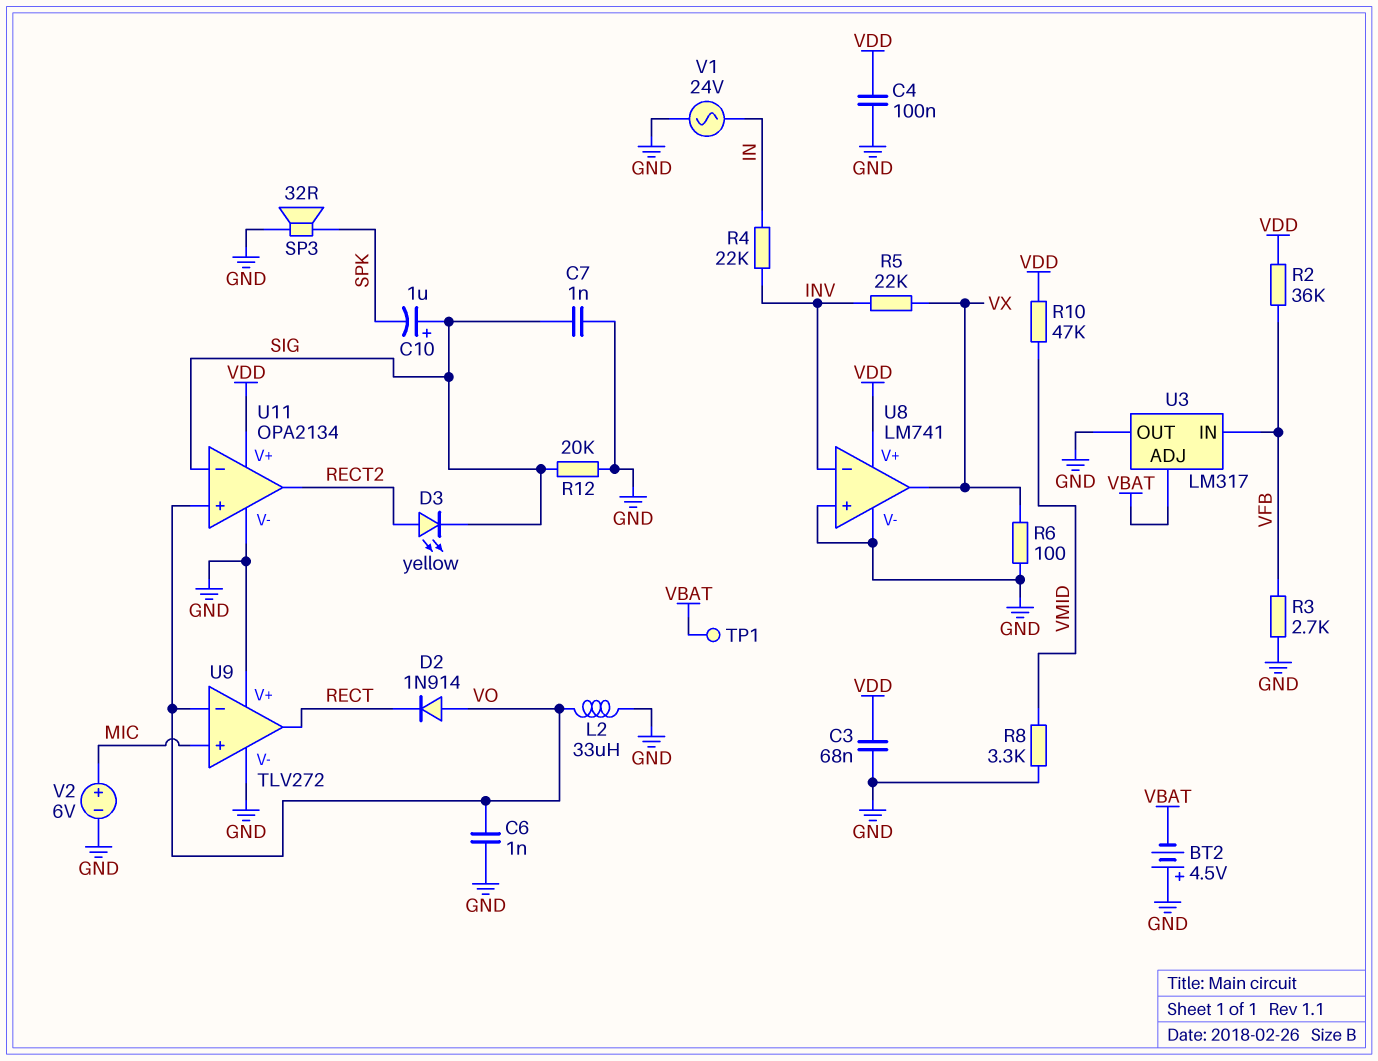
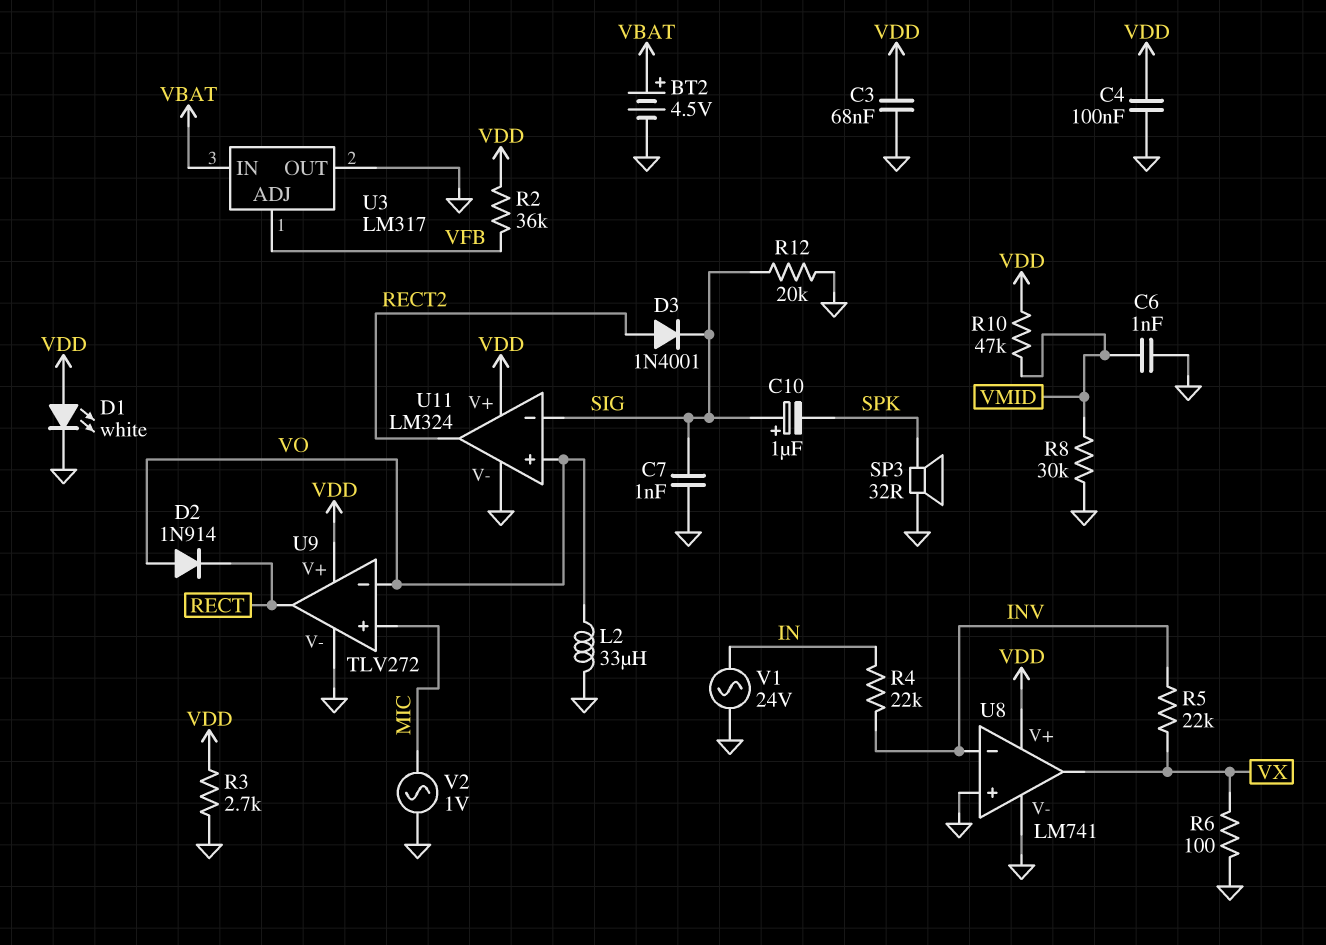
BT2: 4.5V (plus GND, minus VBAT) -> 4.5V (plus VBAT, minus GND)
C6: 1nF (GND, VO) -> 1nF (GND, VMID)
D1: none -> LED white (A VDD, K GND)
D3: LED yellow (A RECT2, K SIG) -> diode 1N4001 (A RECT2, K SIG)
R3: 2.7k (GND, VFB) -> 2.7k (GND, VDD)
R8: 3.3k (GND, VMID) -> 30k (GND, VMID)
TP1: test point (VBAT) -> none
U3 pin ADJ: VBAT -> VFB
U3 pin IN: VFB -> VBAT
U9 pin V+: GND -> VDD
U11: OPA2134 -> LM324
V2: 6V (plus MIC, minus GND) -> AC 1V (GND, MIC)

